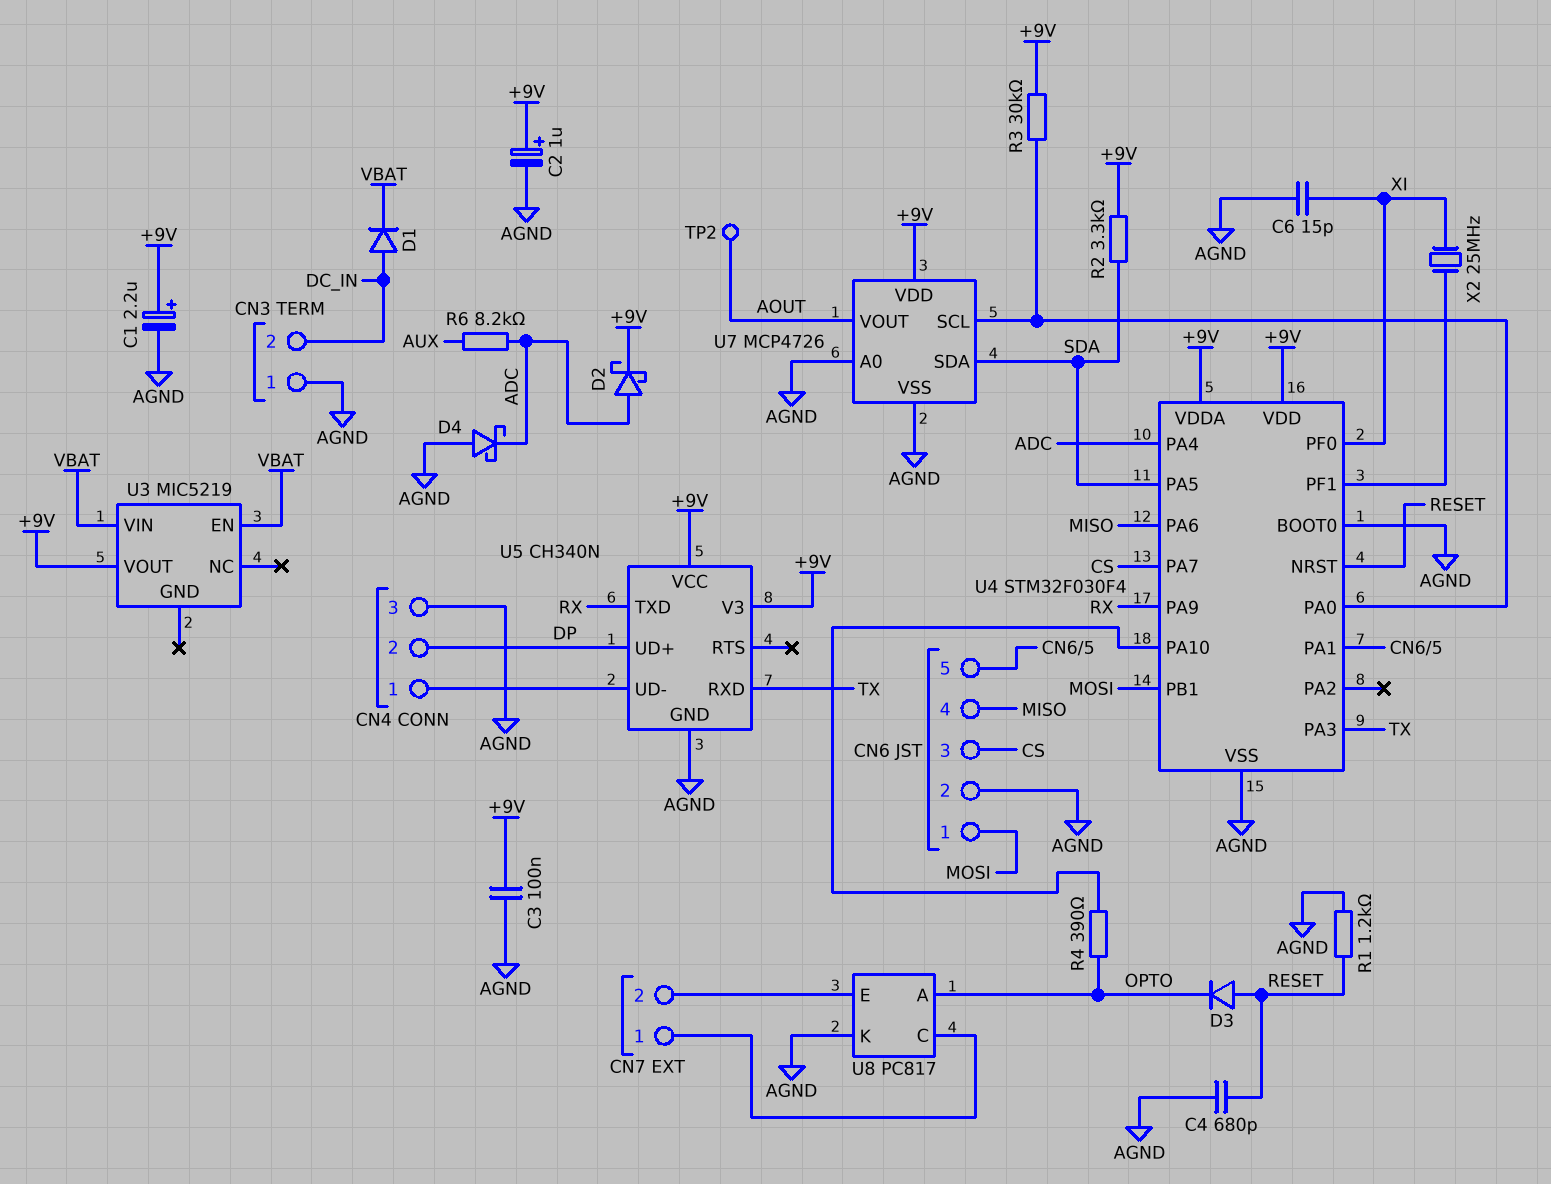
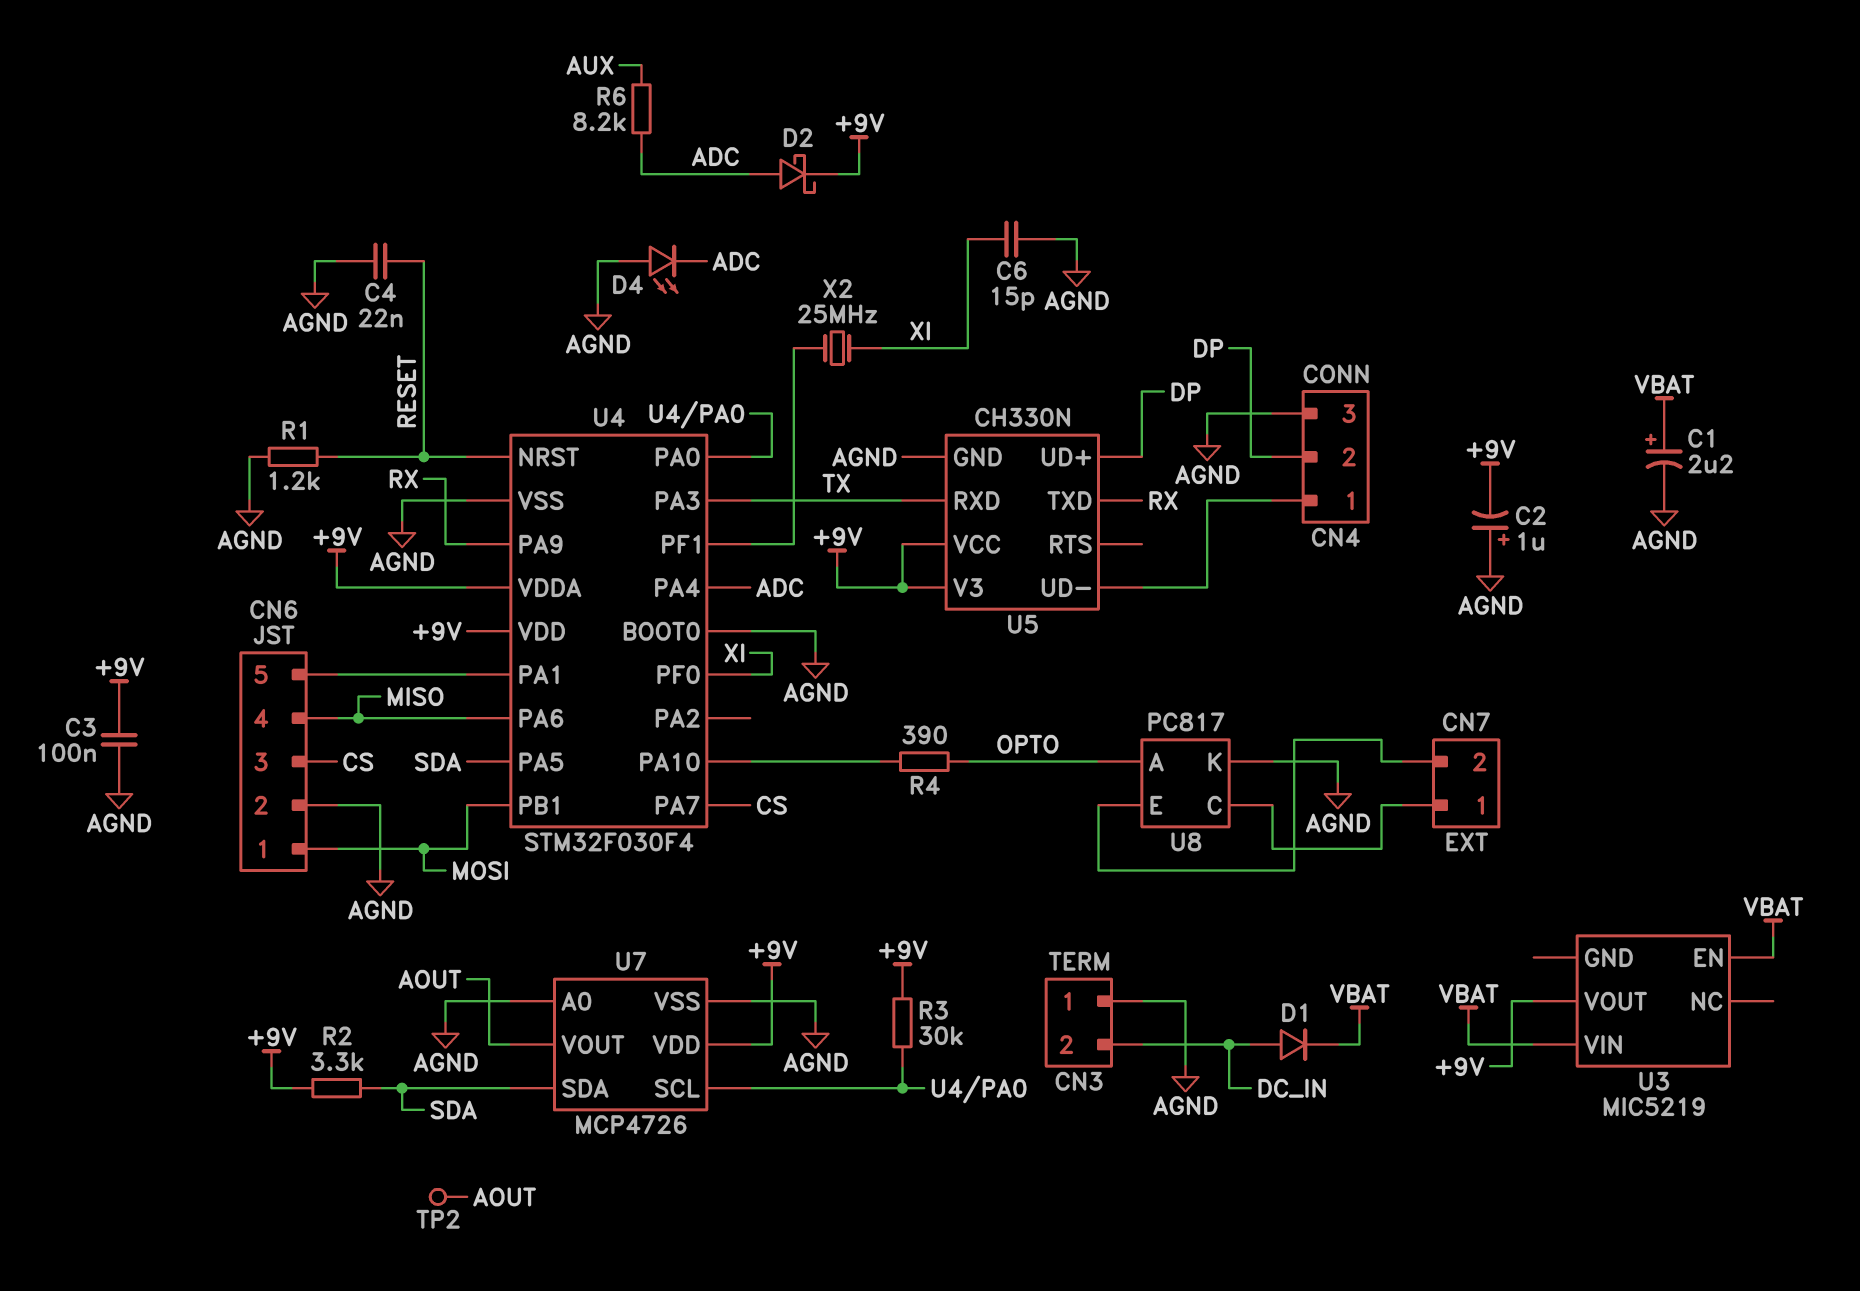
C1: 2.2uF (plus +9V, minus AGND) -> 2.2uF (plus VBAT, minus AGND)
C2: 1uF (plus +9V, minus AGND) -> 1uF (plus AGND, minus +9V)
C4: 680pF (AGND, RESET) -> 22nF (AGND, RESET)
D3: diode (A RESET, K OPTO) -> none
D4: schottky (A AGND, K ADC) -> LED (A AGND, K ADC)
U5: CH340N -> CH330N

